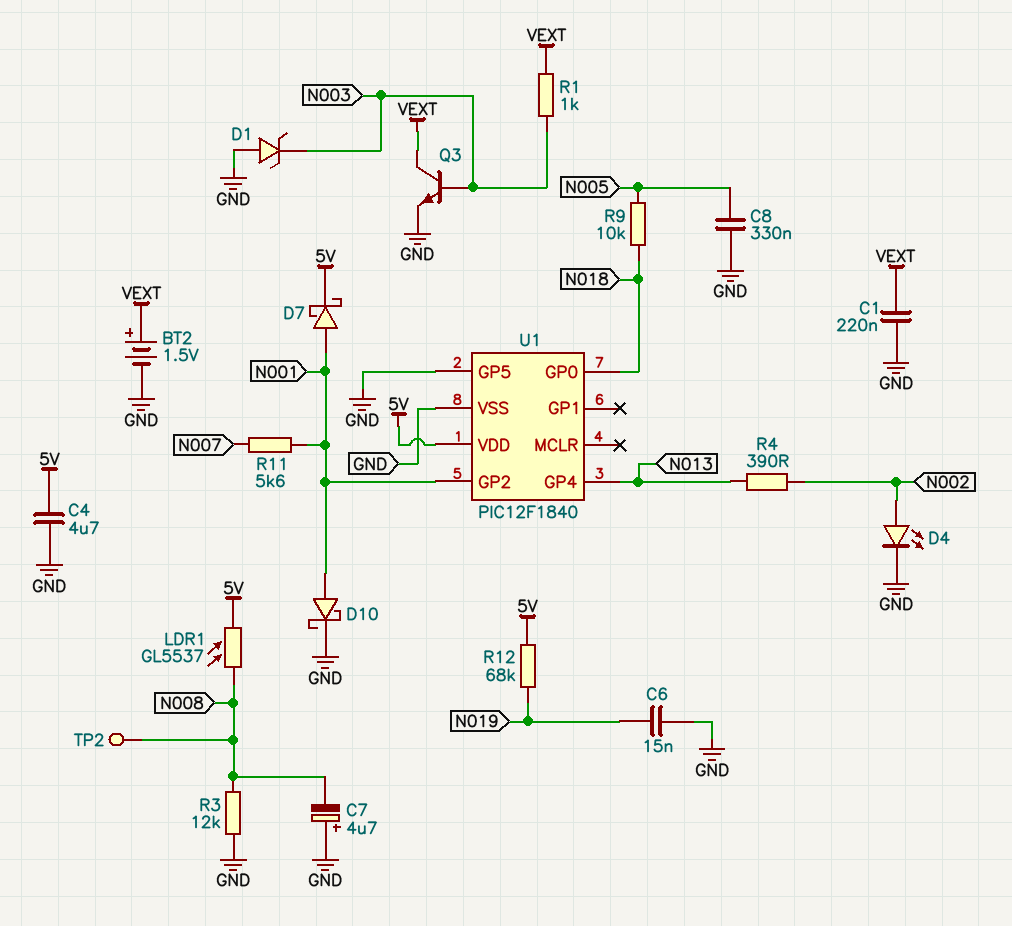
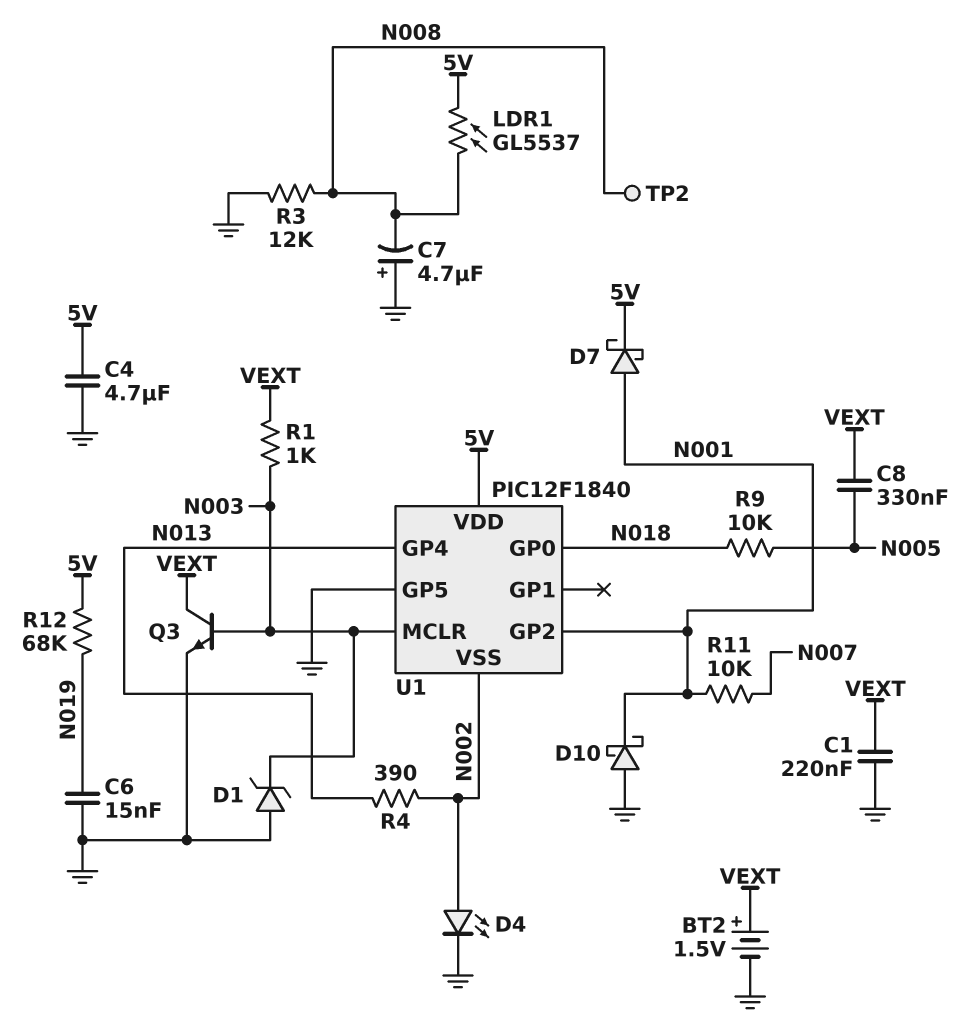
C8: 330nF (GND, N005) -> 330nF (N005, VEXT)
D10: schottky (A N001, K GND) -> schottky (A GND, K N001)
R11: 5.6k (N001, N007) -> 10k (N001, N007)
U1 pin MCLR: none -> N003
U1 pin VSS: GND -> N002

